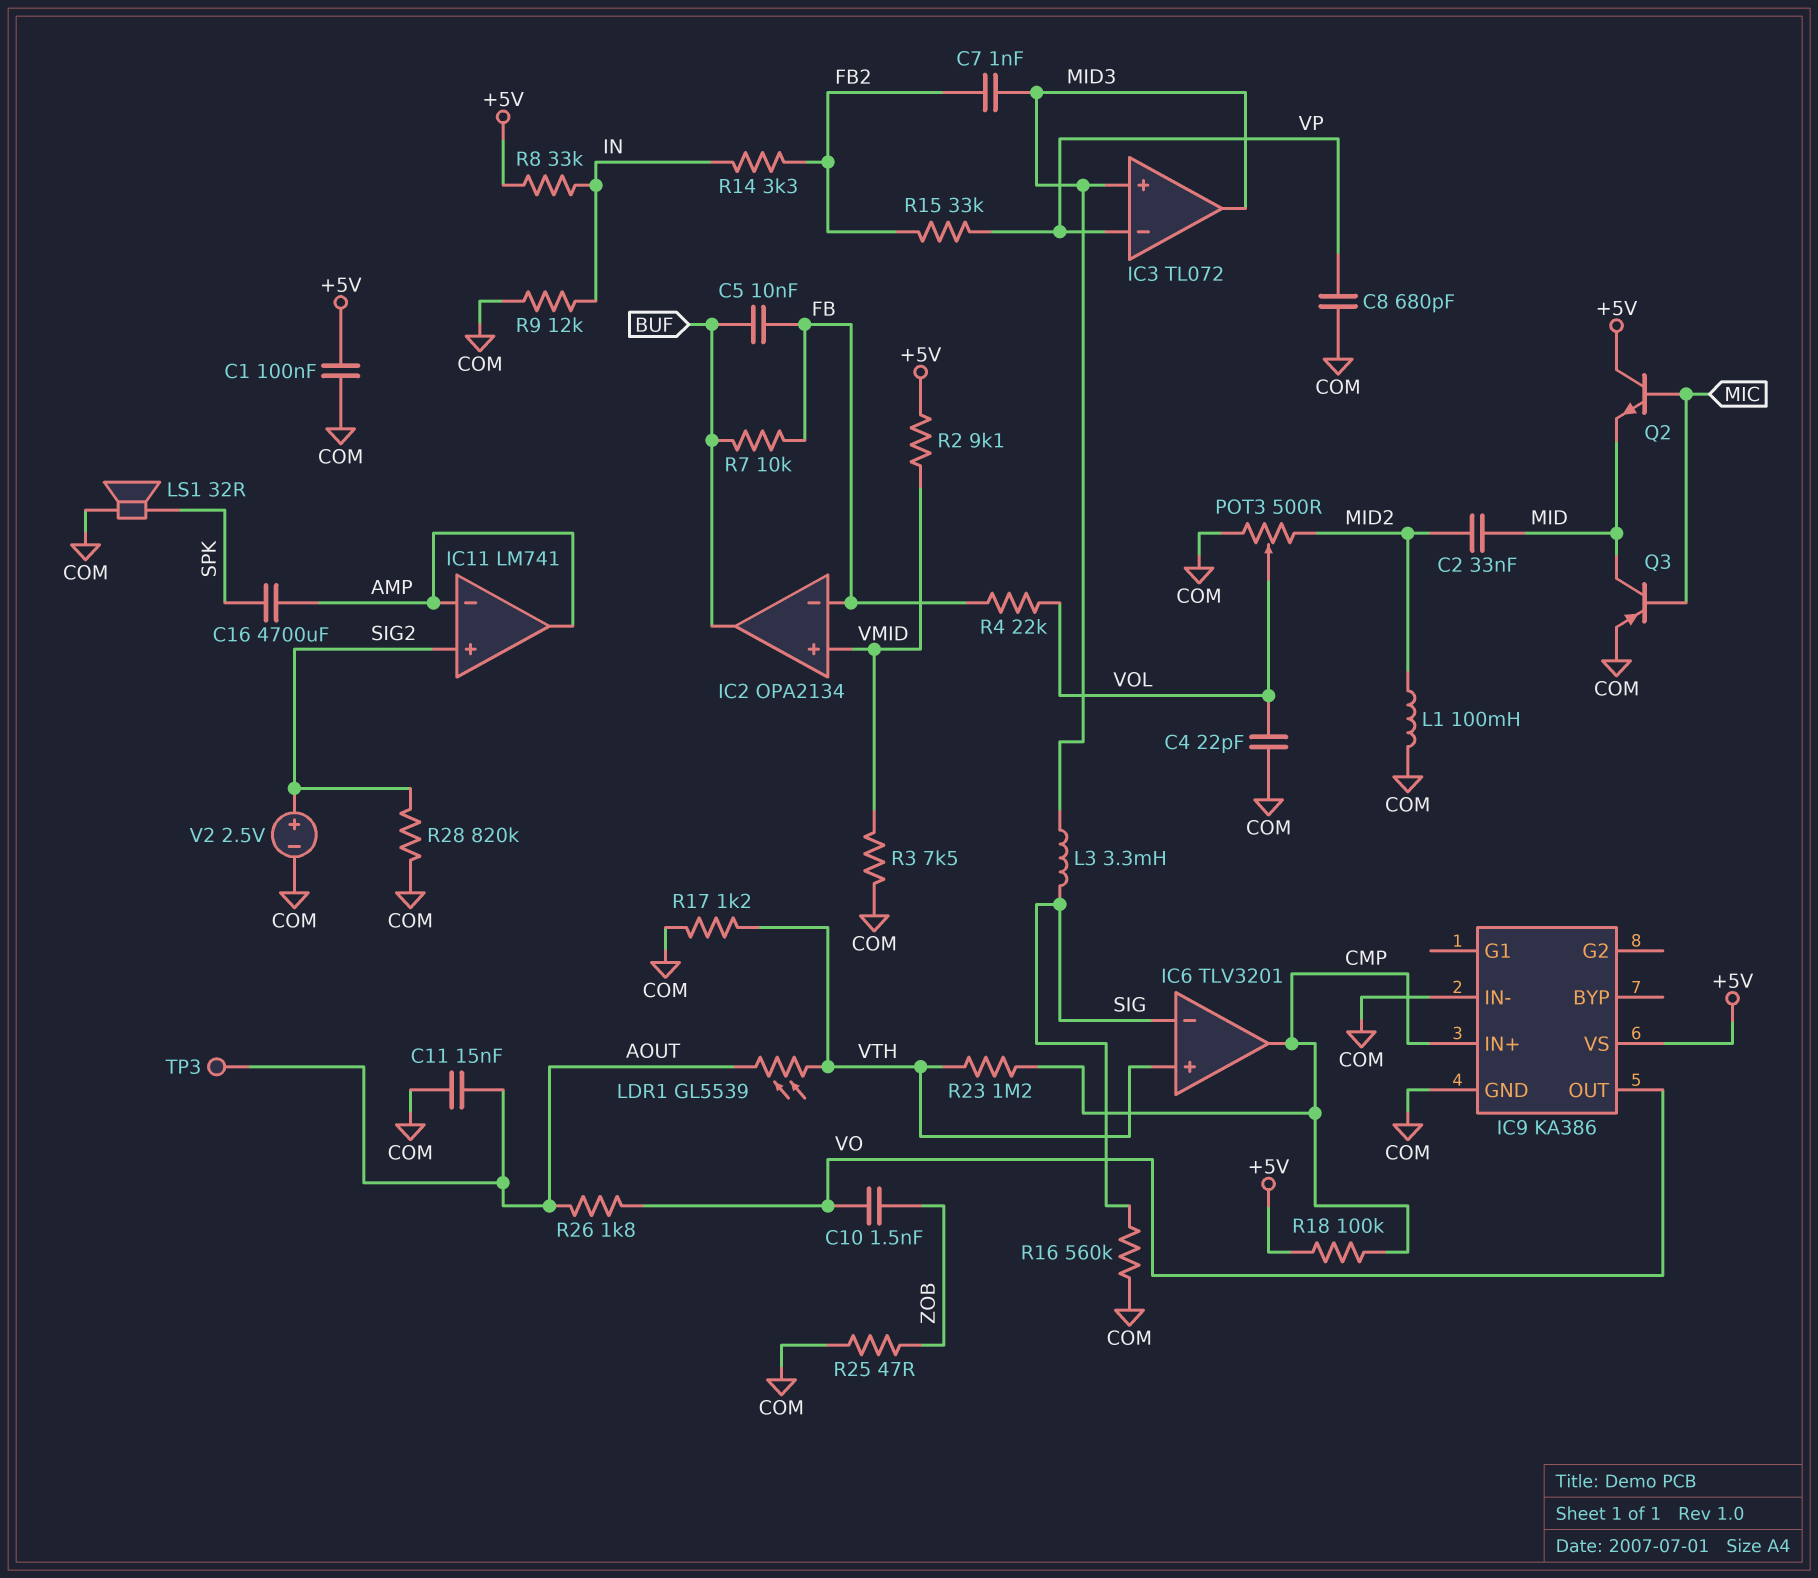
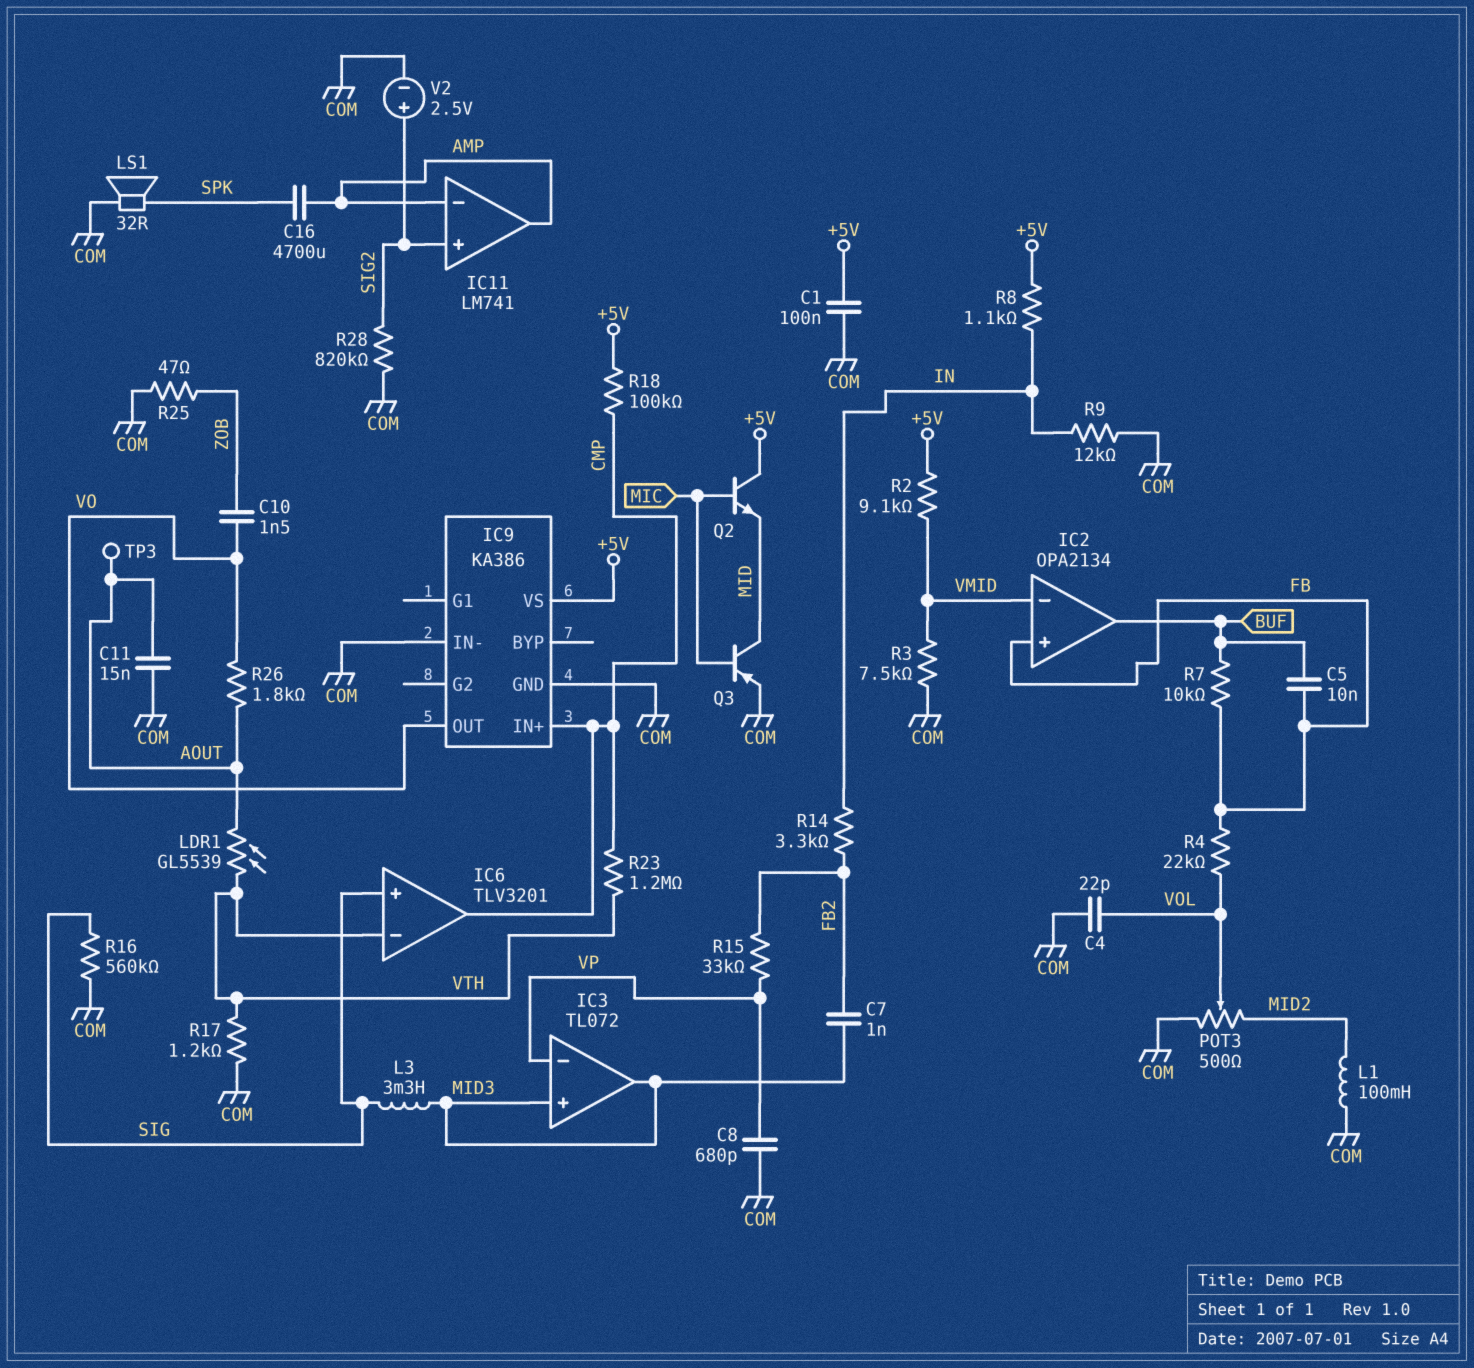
C2: 33nF (MID, MID2) -> none
IC2 pin in+: VMID -> FB
IC2 pin in-: FB -> VMID
IC6 pin in+: VTH -> SIG
IC6 pin in-: SIG -> VTH
R8: 33k (+5V, IN) -> 1.1k (+5V, IN)

